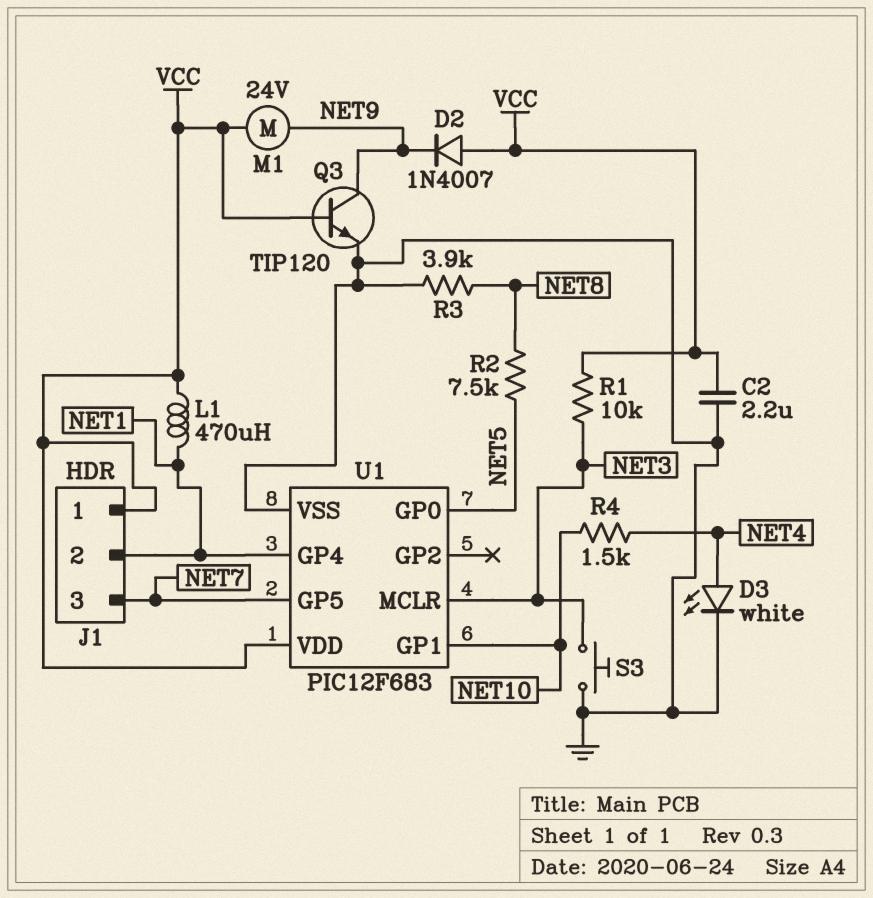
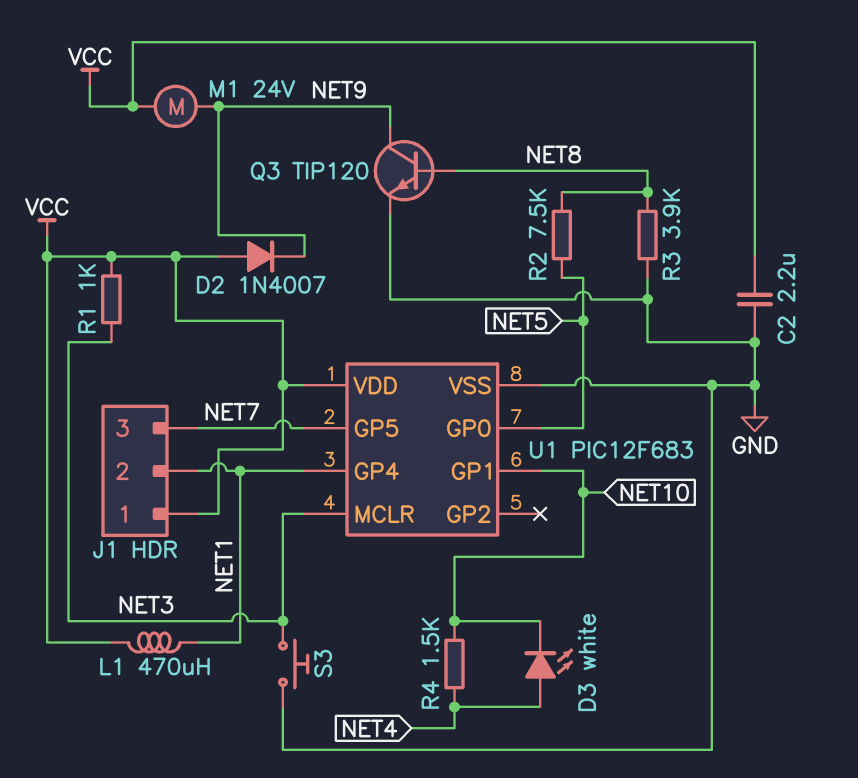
D3: LED white (A NET4, K GND) -> LED white (A NET4, K NET10)
Q3: NPN TIP120 (B VCC, C NET9, E GND) -> NPN TIP120 (B NET8, C NET9, E GND)
R1: 10k (NET3, VCC) -> 1k (NET3, VCC)

